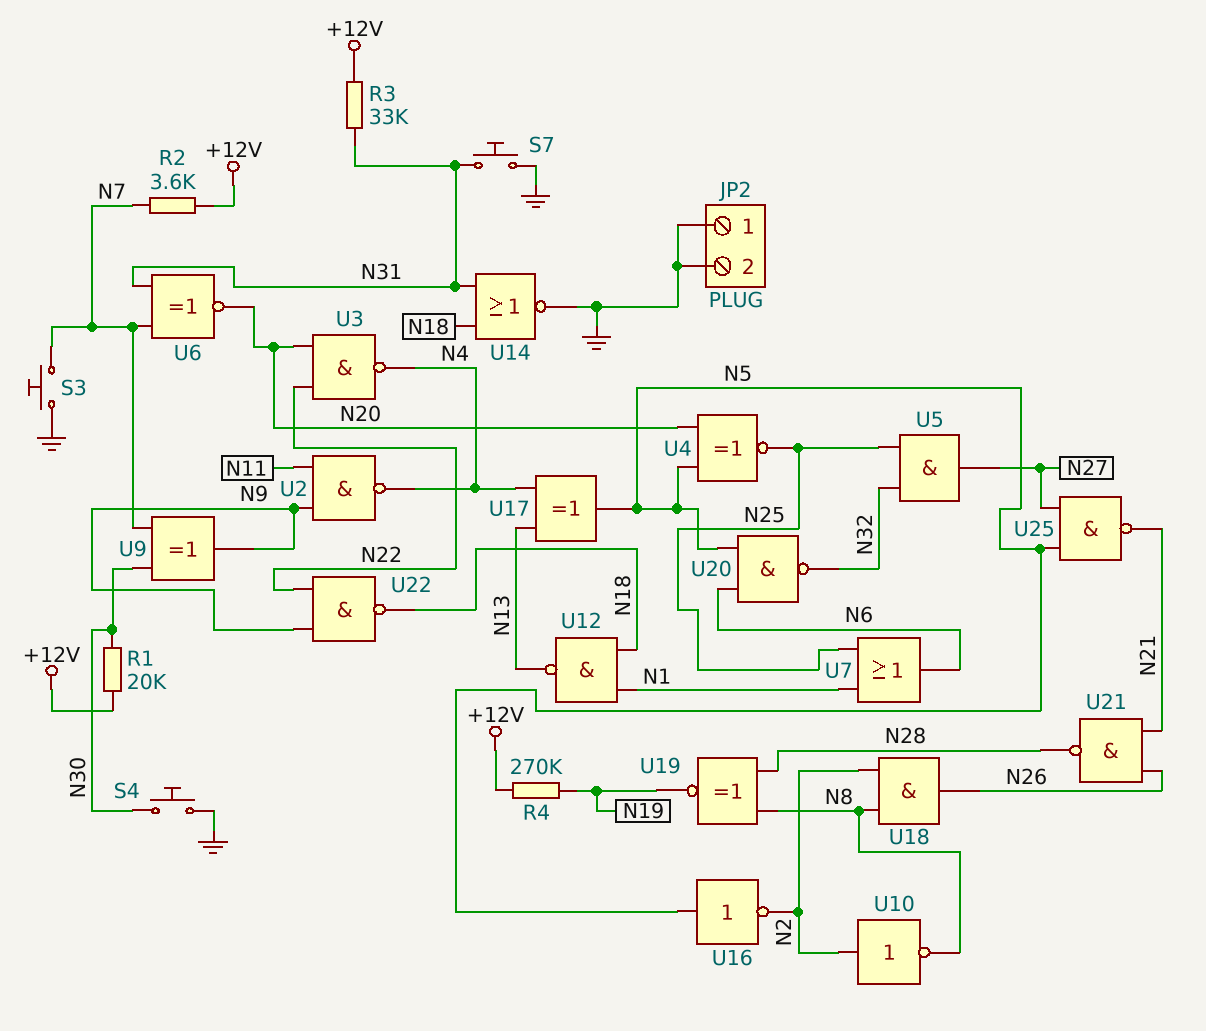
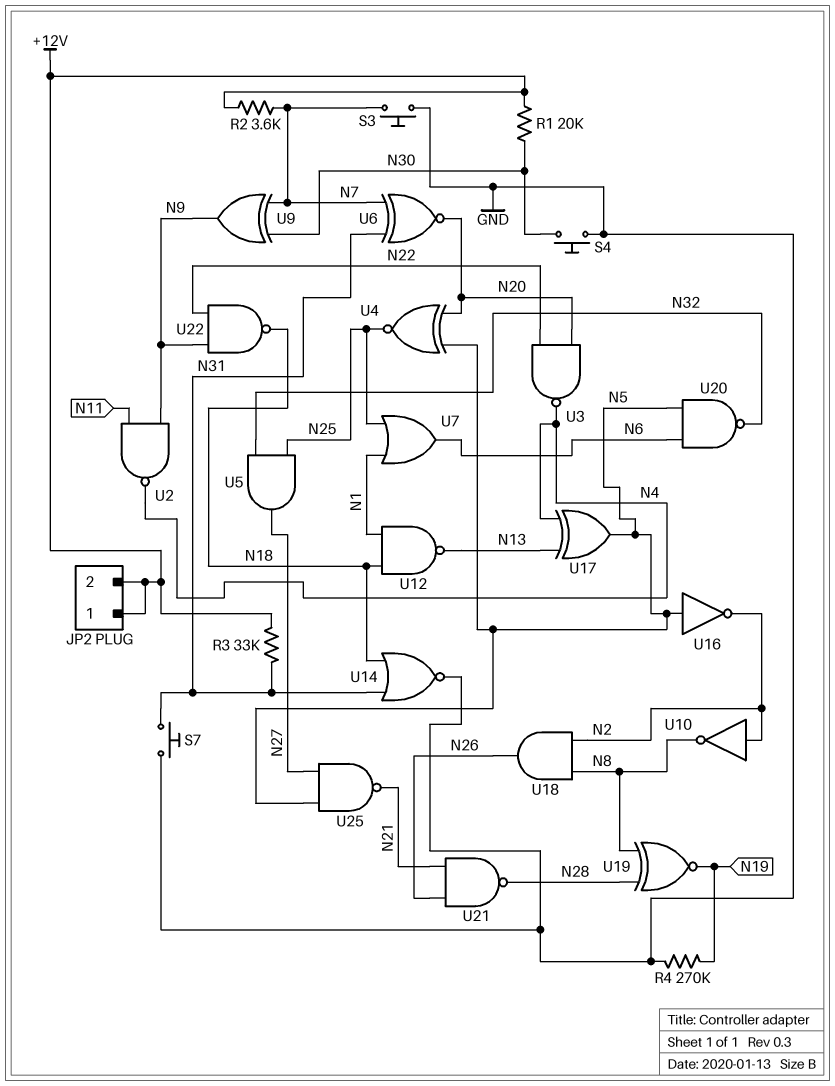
JP2 pin 1: GND -> +12V
JP2 pin 2: GND -> +12V
R4: 270k (+12V, N19) -> 270k (GND, N19)

